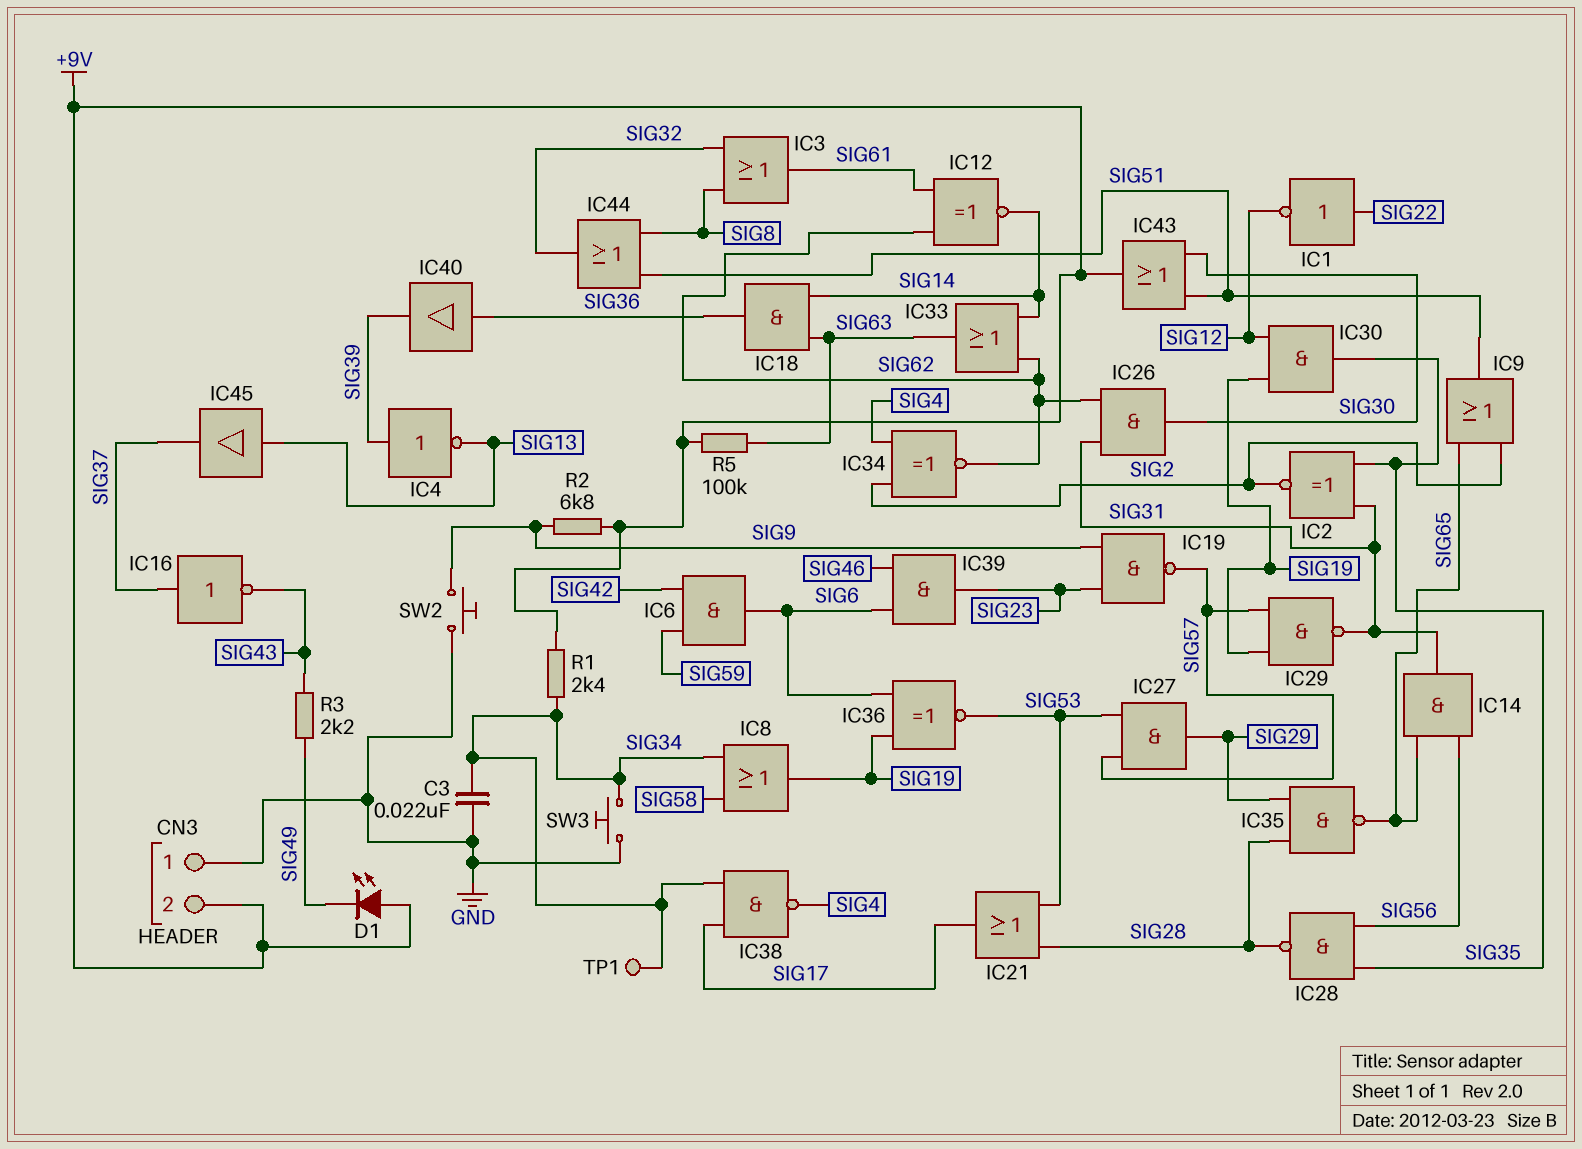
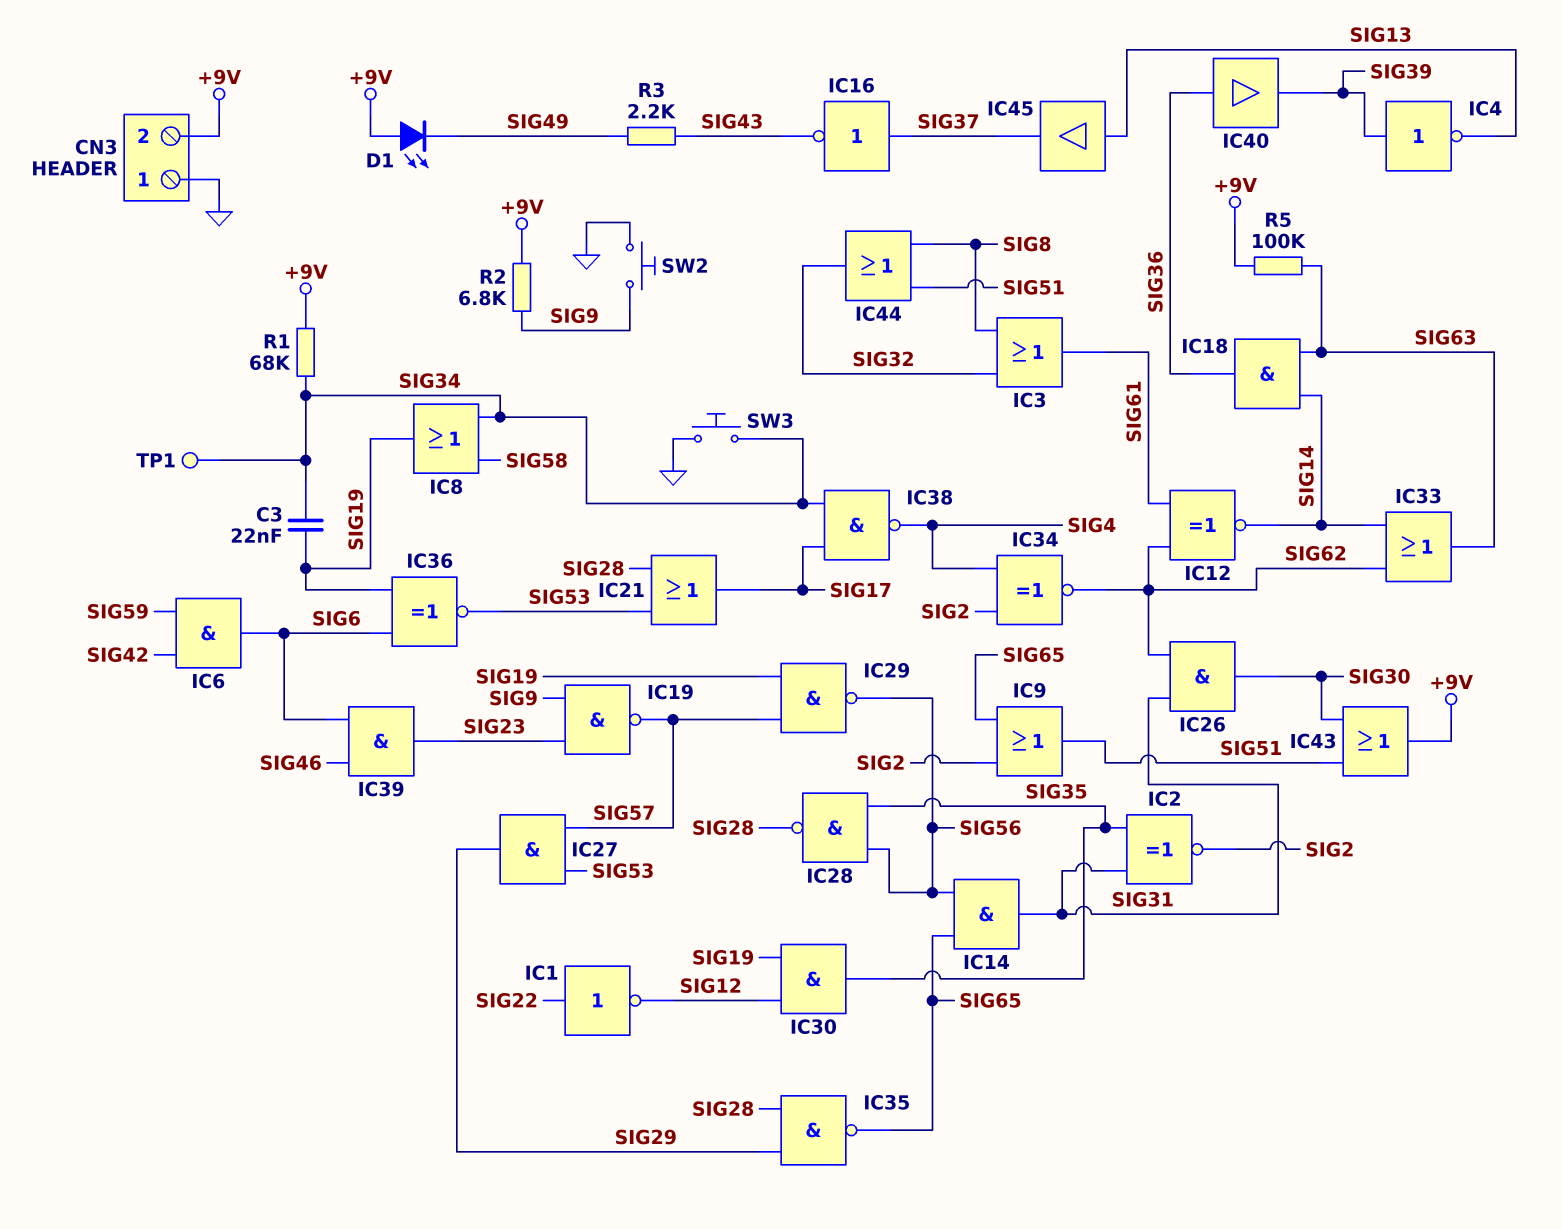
C3: 22nF (GND, SIG34) -> 22nF (SIG19, SIG34)
IC29: NAND (in SIG19, in SIG57, out SIG31) -> NAND (in SIG19, in SIG57, out SIG56)
R1: 2.4k (+9V, SIG34) -> 68k (+9V, SIG34)

